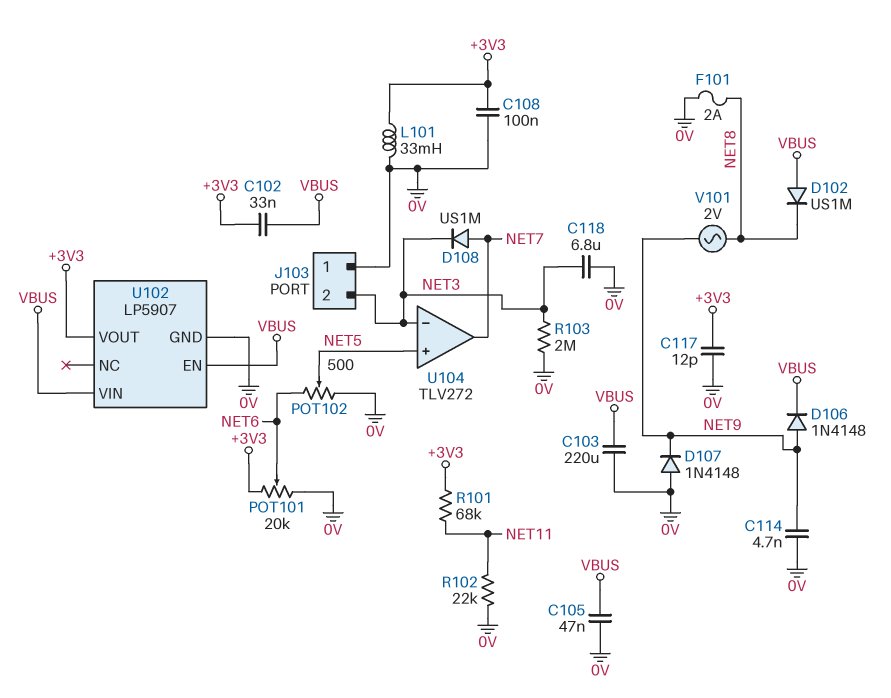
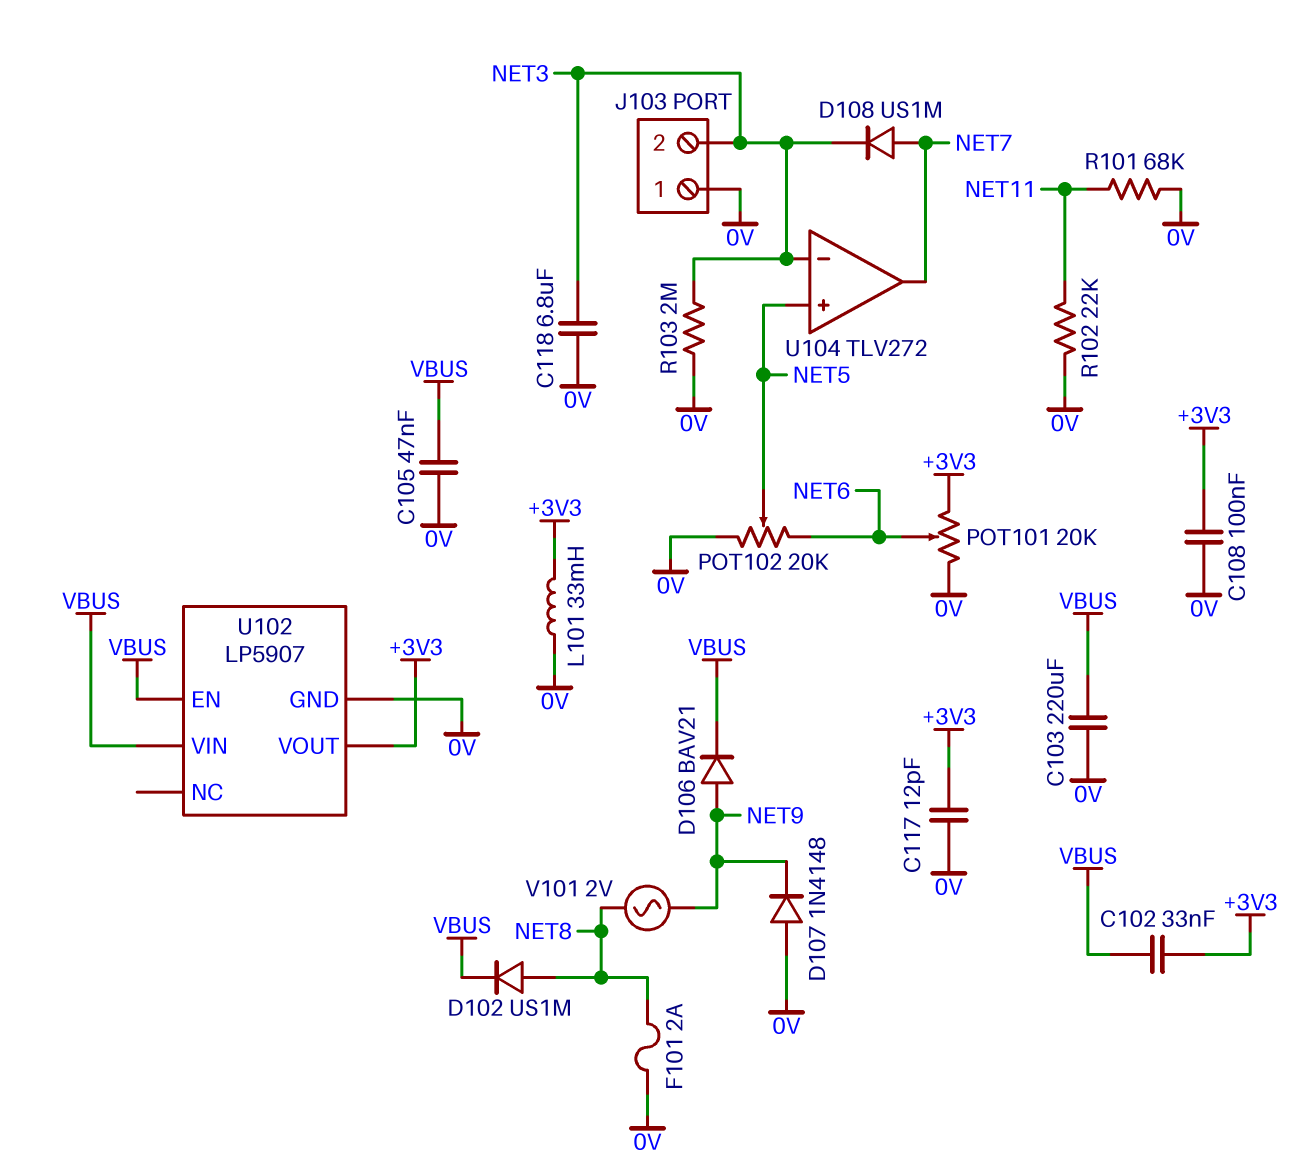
C114: 4.7nF (0V, NET9) -> none
D102: diode US1M (A VBUS, K NET8) -> diode US1M (A NET8, K VBUS)
D106: diode 1N4148 (A NET9, K VBUS) -> diode BAV21 (A NET9, K VBUS)
POT102: 500 (0V, NET6, wiper NET5) -> 20k (0V, NET6, wiper NET5)
R101: 68k (+3V3, NET11) -> 68k (0V, NET11)

